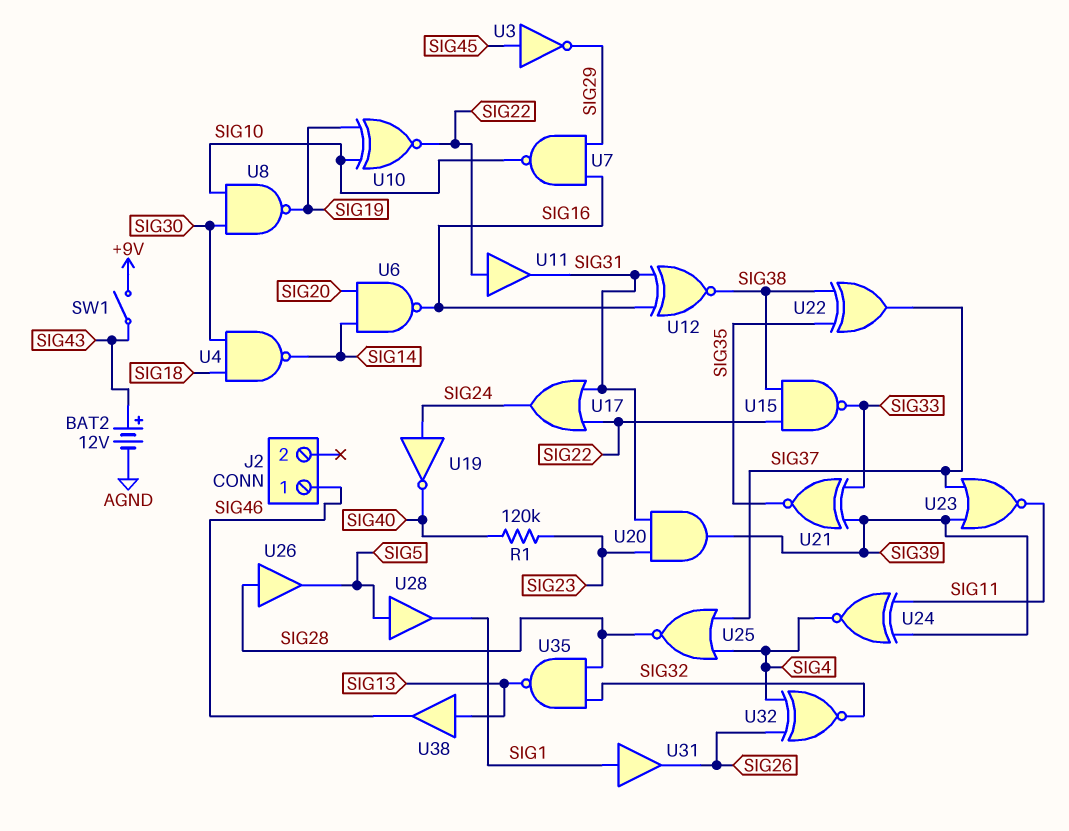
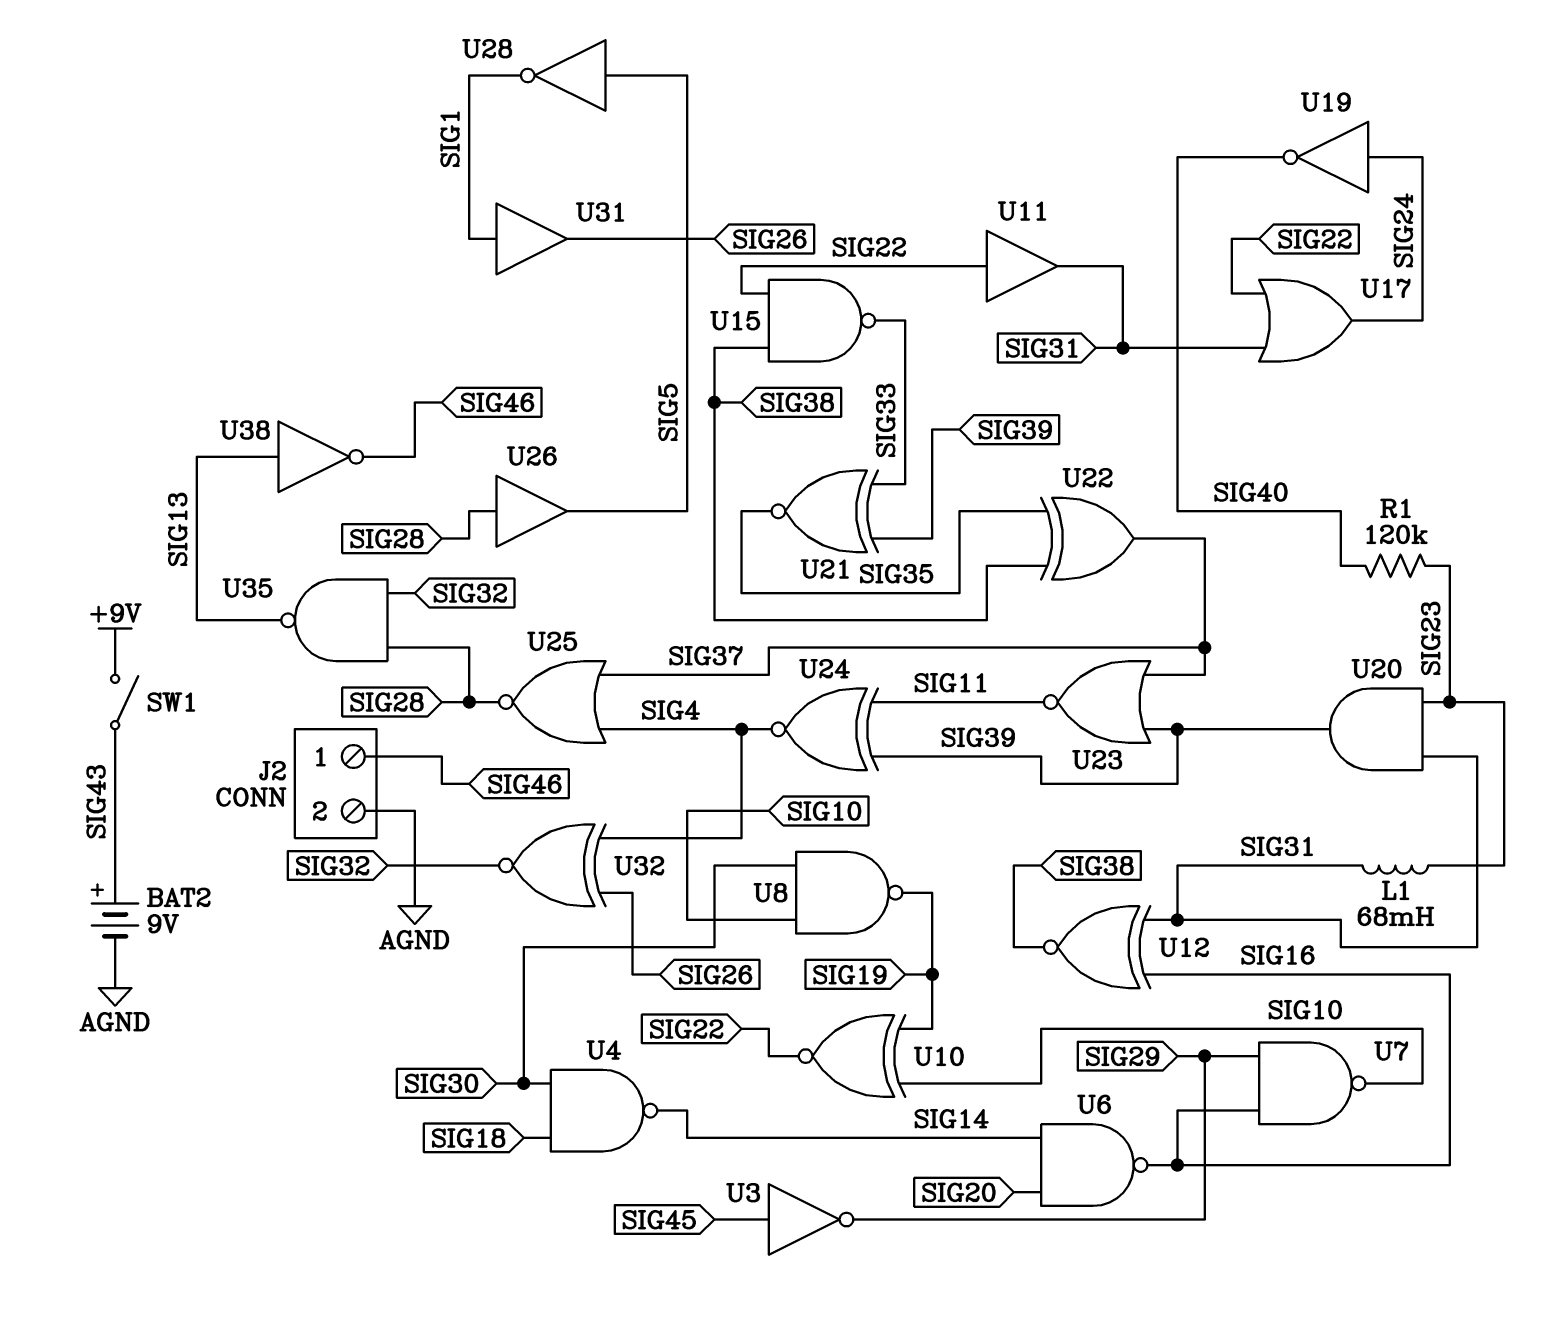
BAT2: 12V (plus SIG43, minus AGND) -> 9V (plus SIG43, minus AGND)
J2 pin 2: none -> AGND
L1: none -> 68mH (SIG23, SIG31)
U28: buffer (in SIG5, out SIG1) -> NOT (in SIG5, out SIG1)
U38: buffer (in SIG13, out SIG46) -> NOT (in SIG13, out SIG46)

